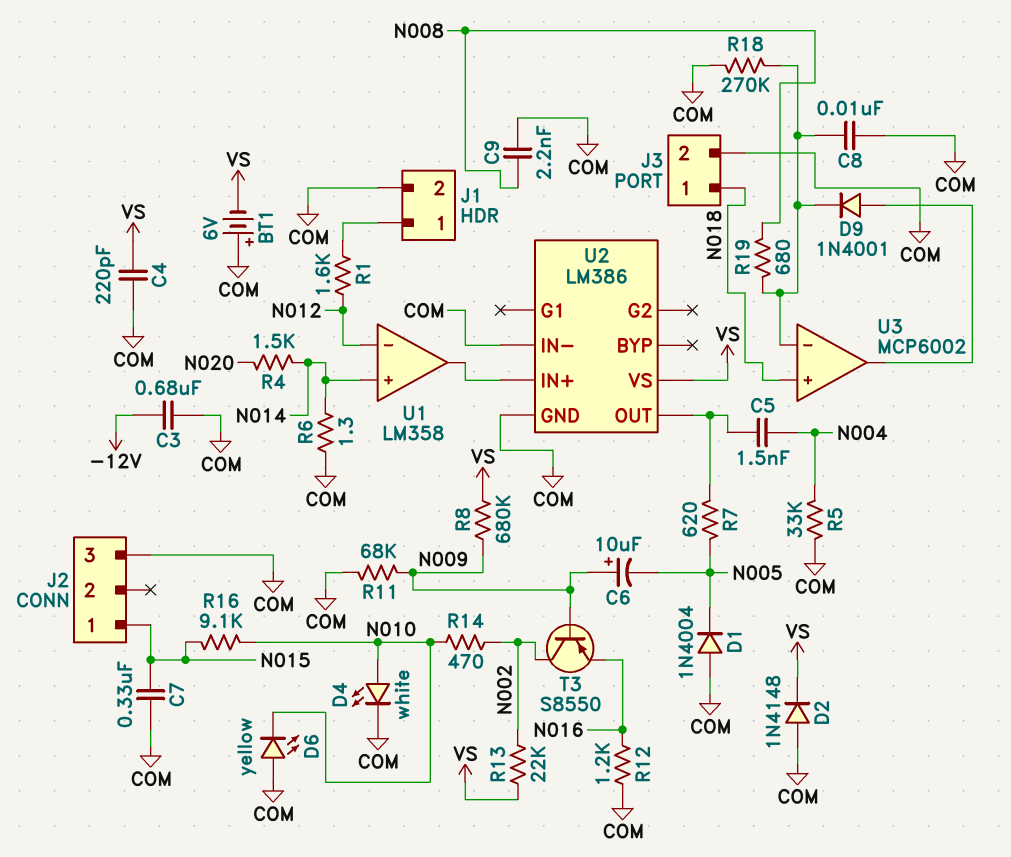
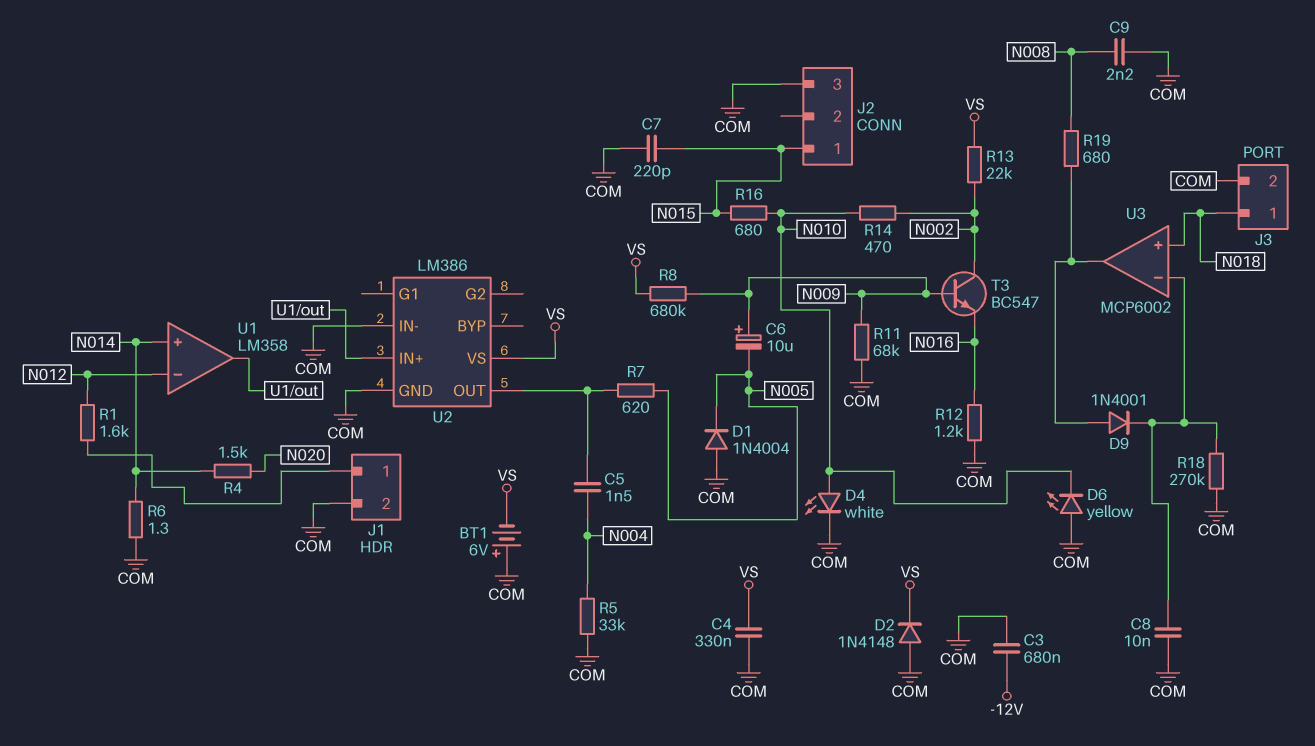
C4: 220pF (COM, VS) -> 330nF (COM, VS)
C7: 330nF (COM, N015) -> 220pF (COM, N015)
R16: 9.1k (N010, N015) -> 680 (N010, N015)
R19: 680 (N008, U3/in-) -> 680 (N008, U3/out)
T3: PNP S8550 (B N009, C N002, E N016) -> NPN BC547 (B N009, C N002, E N016)

